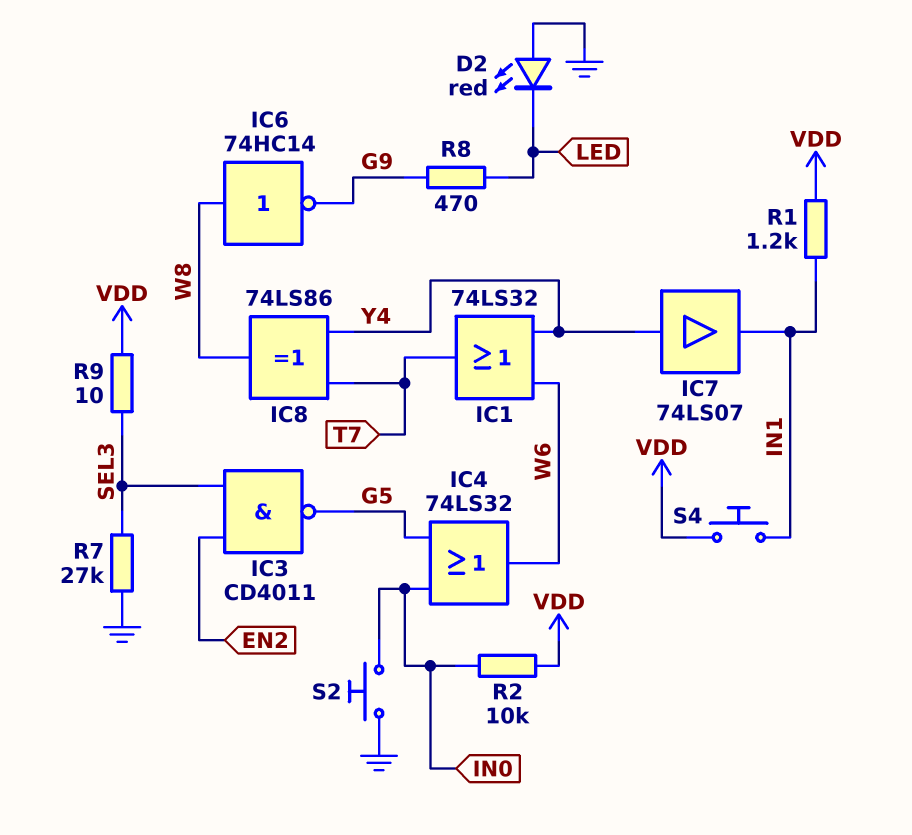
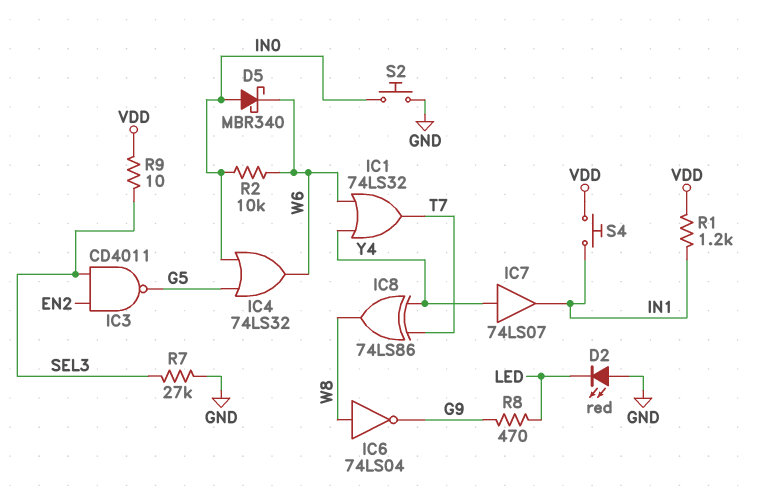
D5: none -> schottky MBR340 (A IN0, K W6)
IC6: NOT 74HC14 (in W8, out G9) -> NOT 74LS04 (in W8, out G9)
R2: 10k (IN0, VDD) -> 10k (IN0, W6)

